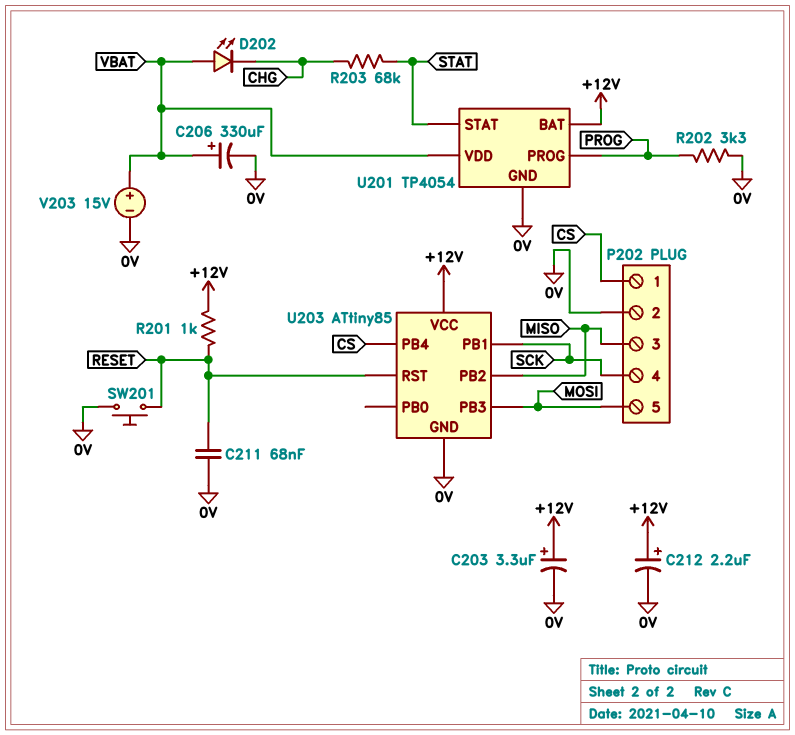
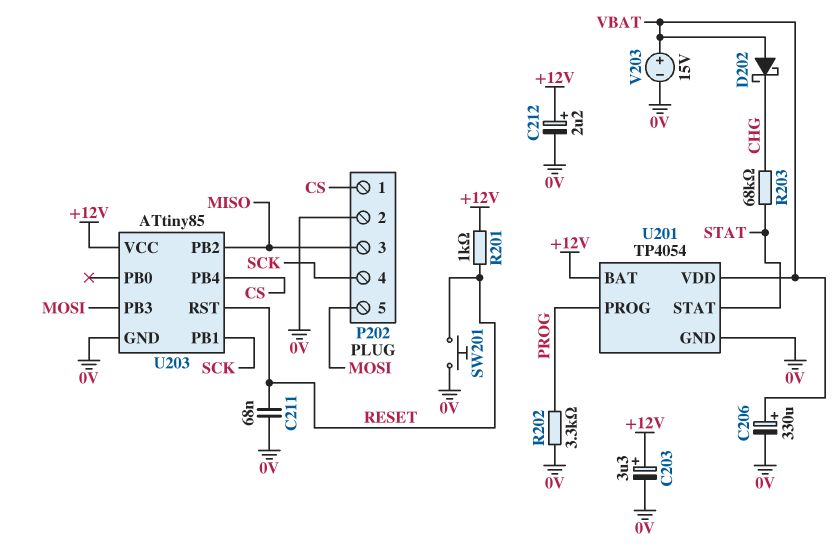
D202: LED (A VBAT, K CHG) -> schottky (A VBAT, K CHG)

